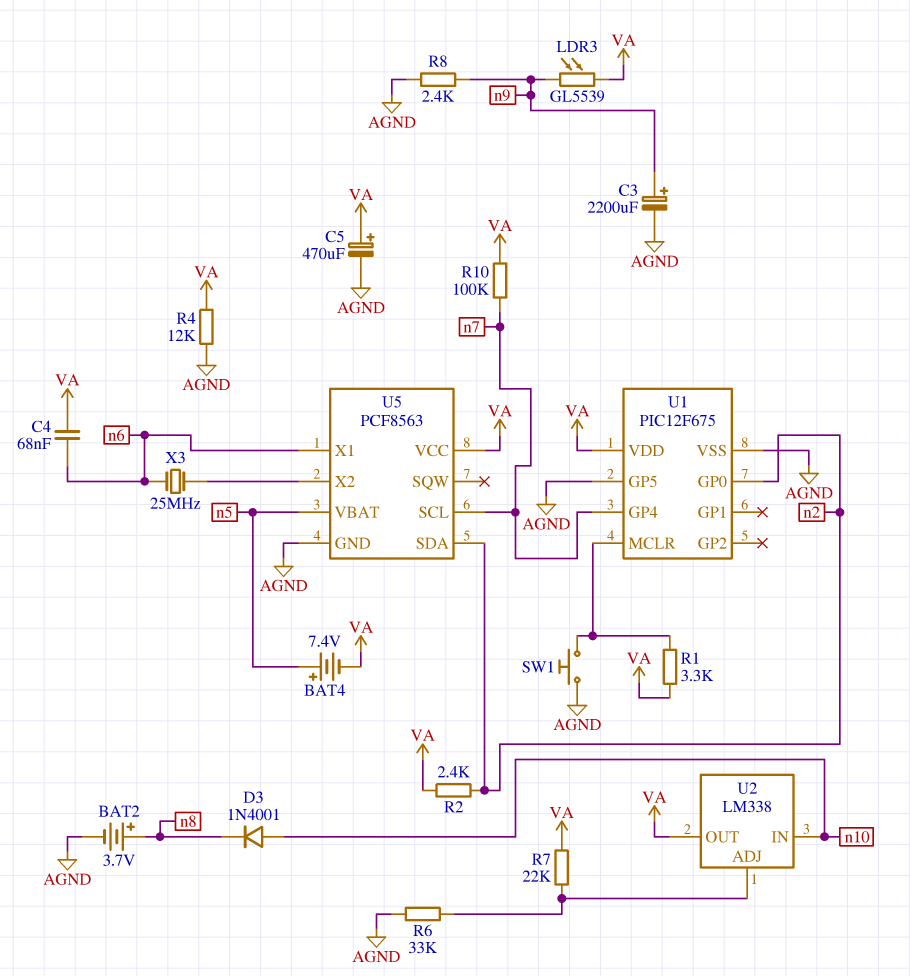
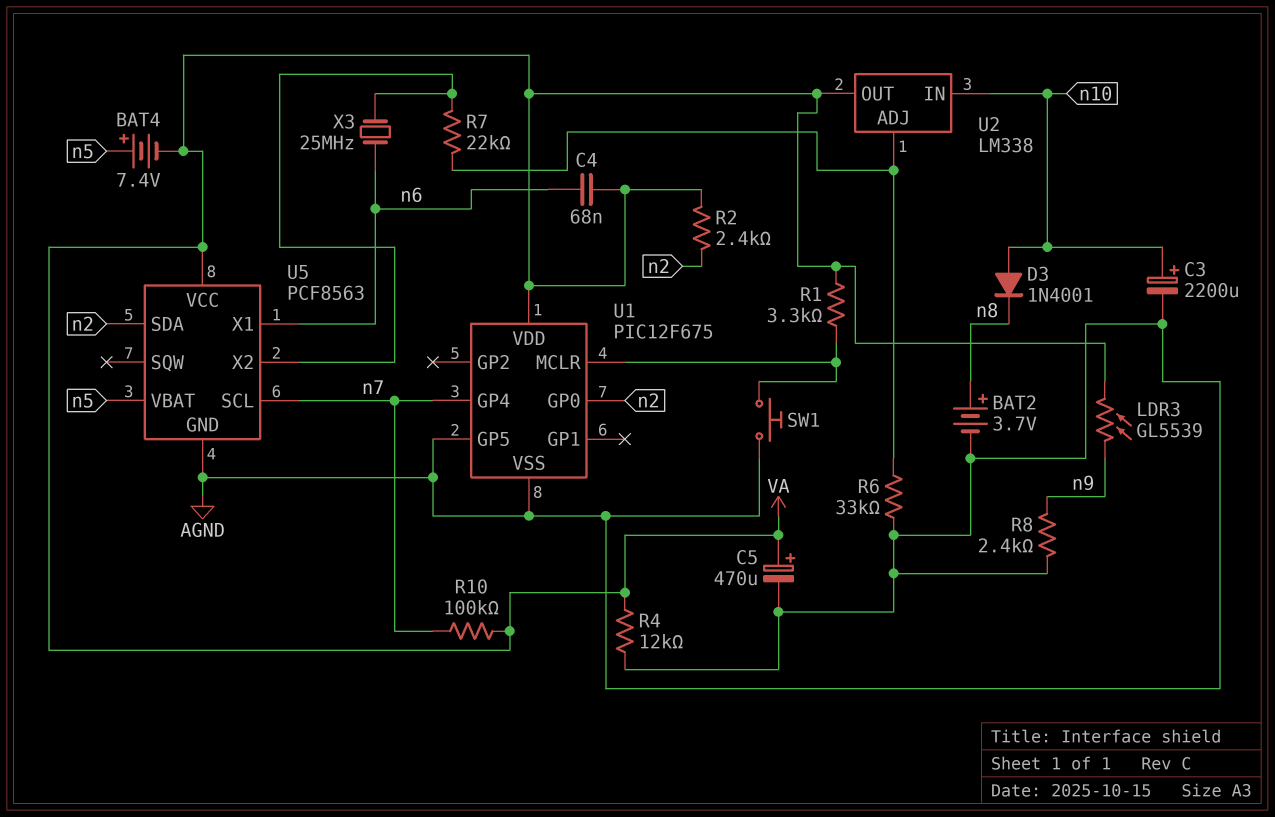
C3: 2200uF (plus n9, minus AGND) -> 2200uF (plus n10, minus AGND)
R7: 22k (U2/ADJ, VA) -> 22k (U2/ADJ, U5/X2)

